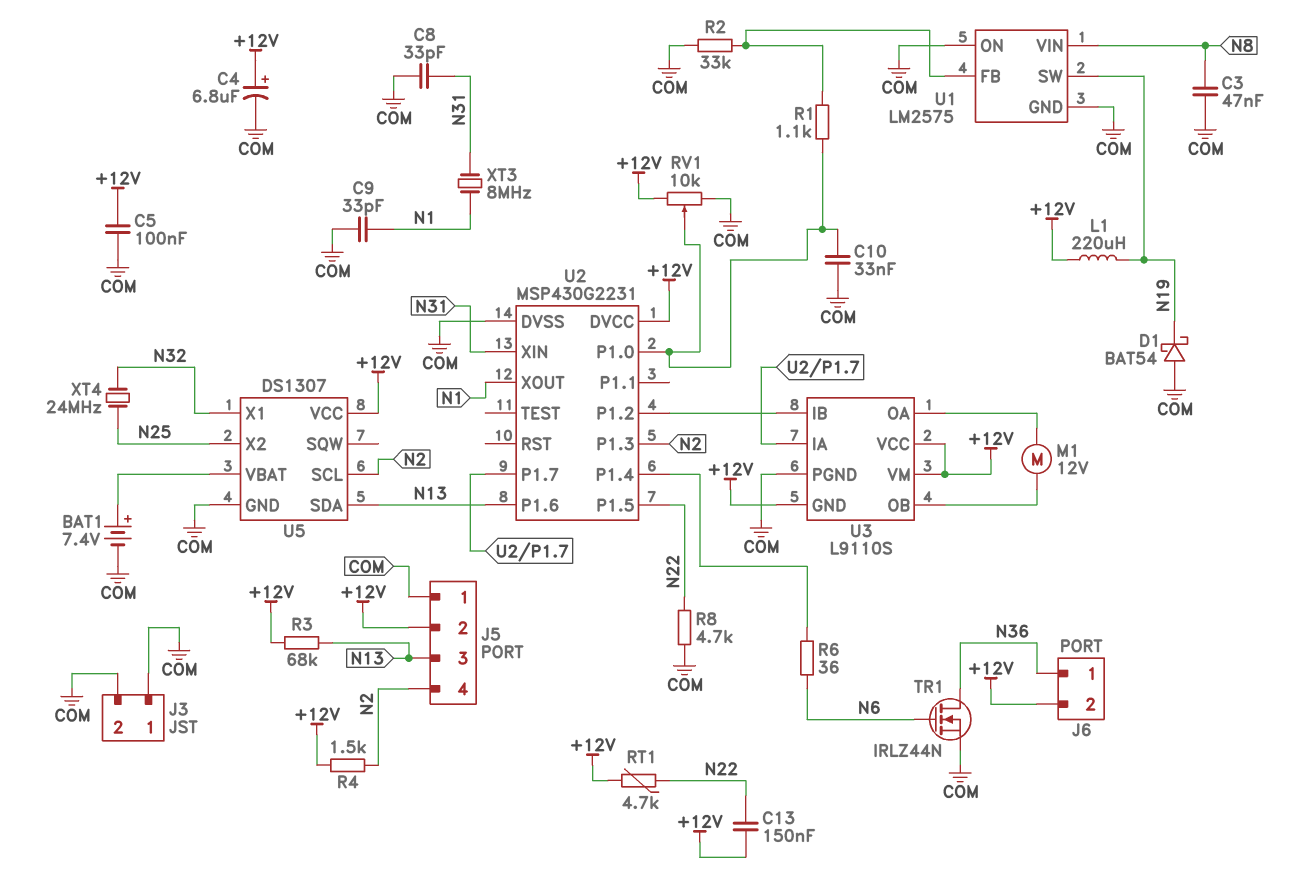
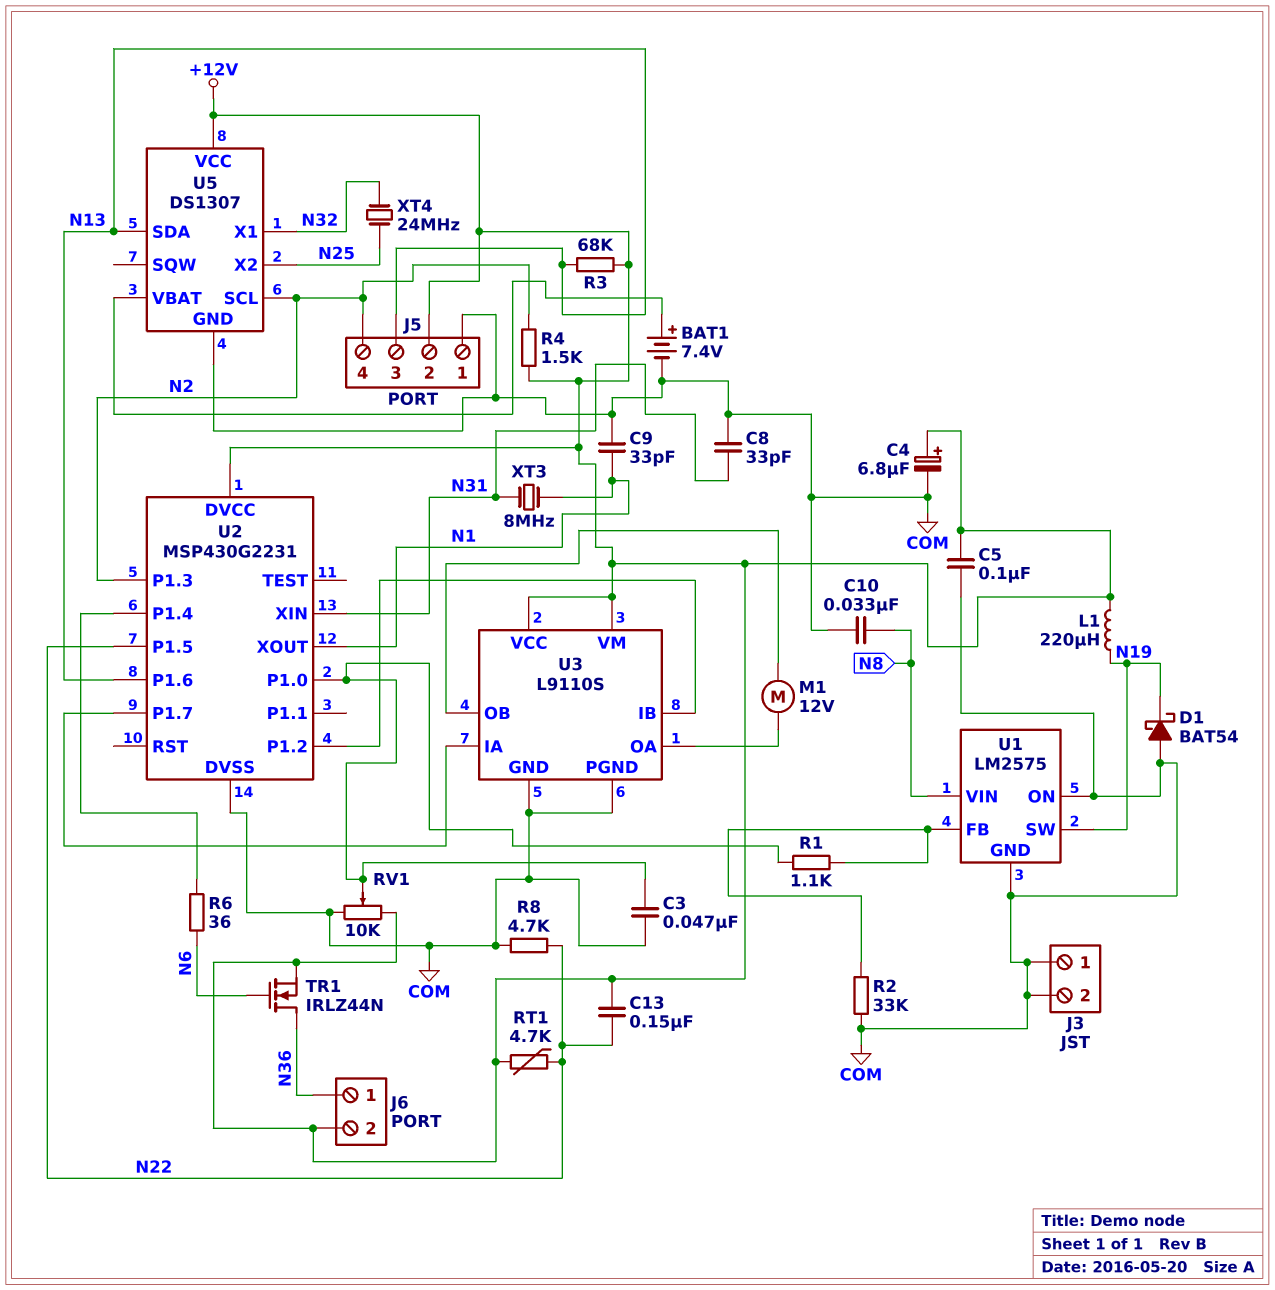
C3: 47nF (COM, N8) -> 47nF (COM, U2/P1.0)
C10: 33nF (COM, U2/P1.0) -> 33nF (COM, N8)
TR1: NMOS IRLZ44N (G N6, D N36, S COM) -> NMOS IRLZ44N (G N6, D N36, S +12V)
U3 pin GND: +12V -> COM

